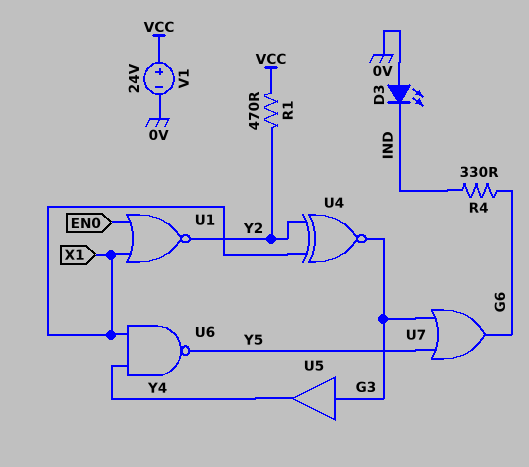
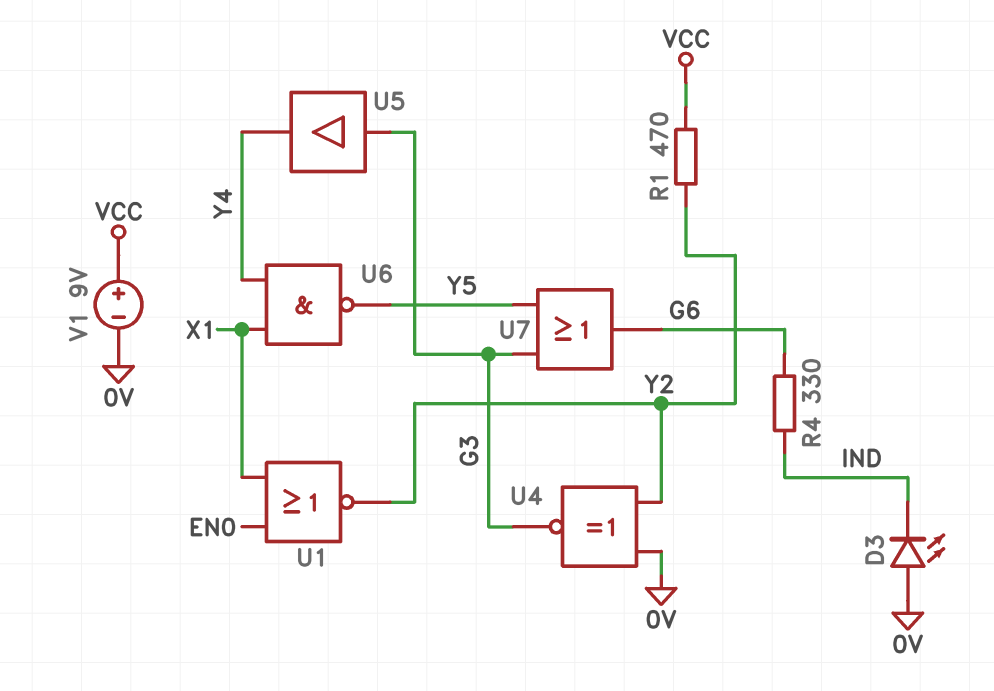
U4: XNOR (in X1, in Y2, out G3) -> XNOR (in 0V, in Y2, out G3)
V1: 24V (plus VCC, minus 0V) -> 9V (plus VCC, minus 0V)

